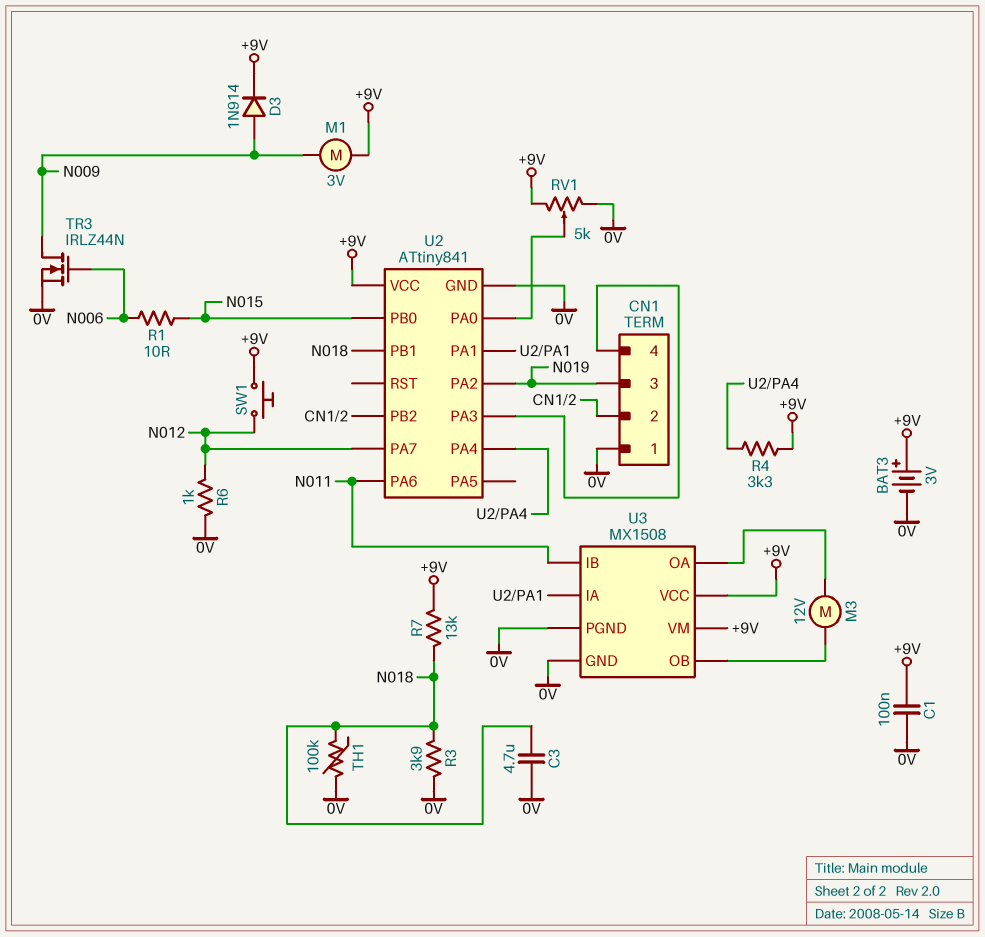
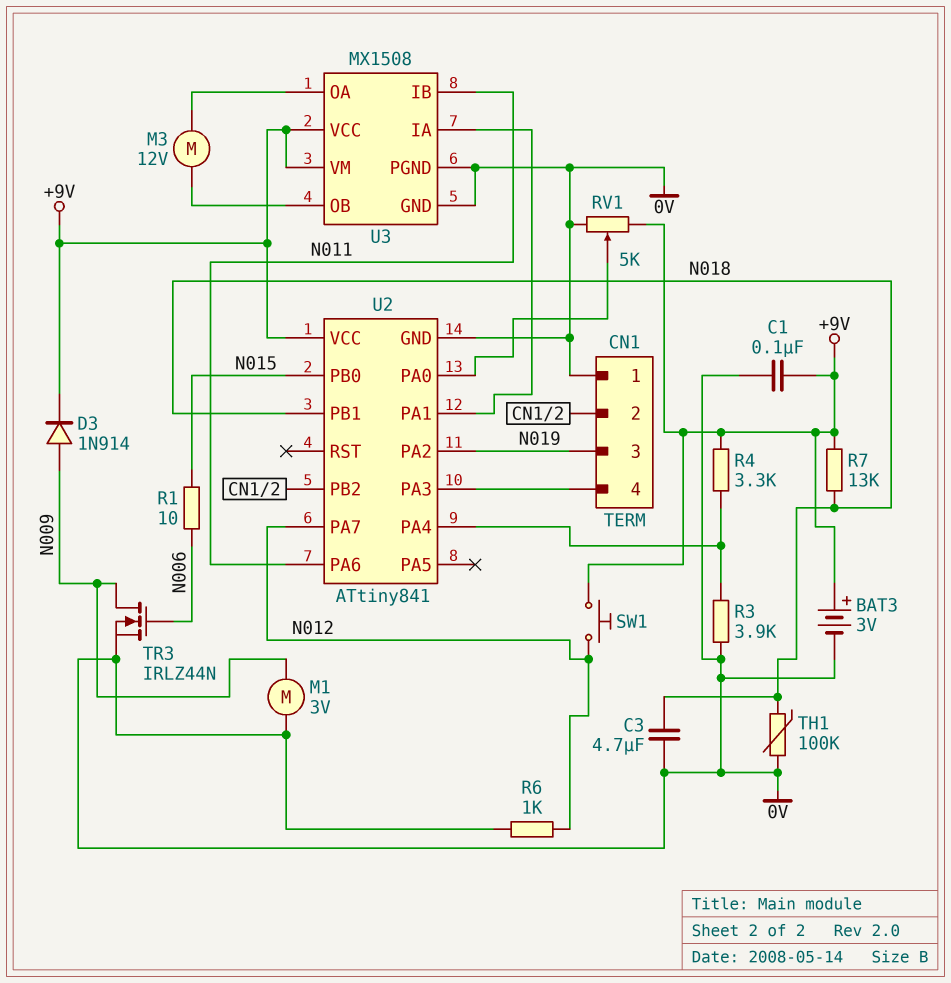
M1: motor 3V (+9V, N009) -> motor 3V (0V, N009)
R3: 3.9k (0V, N018) -> 3.9k (0V, U2/PA4)

